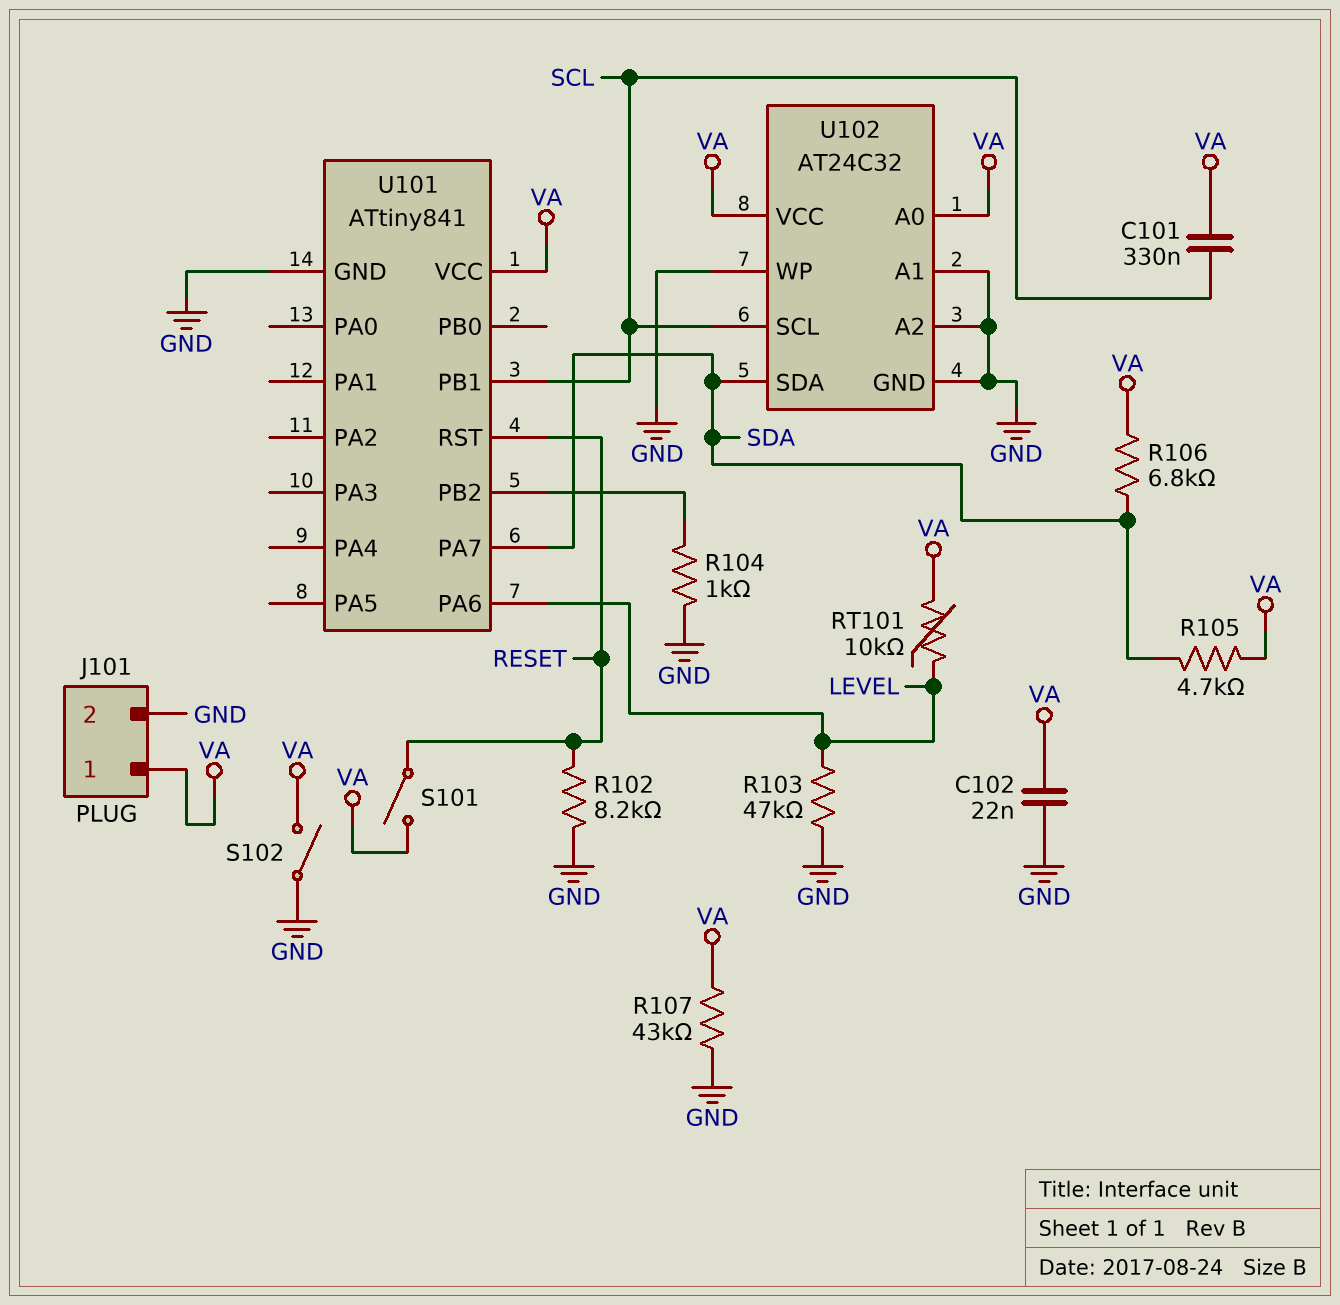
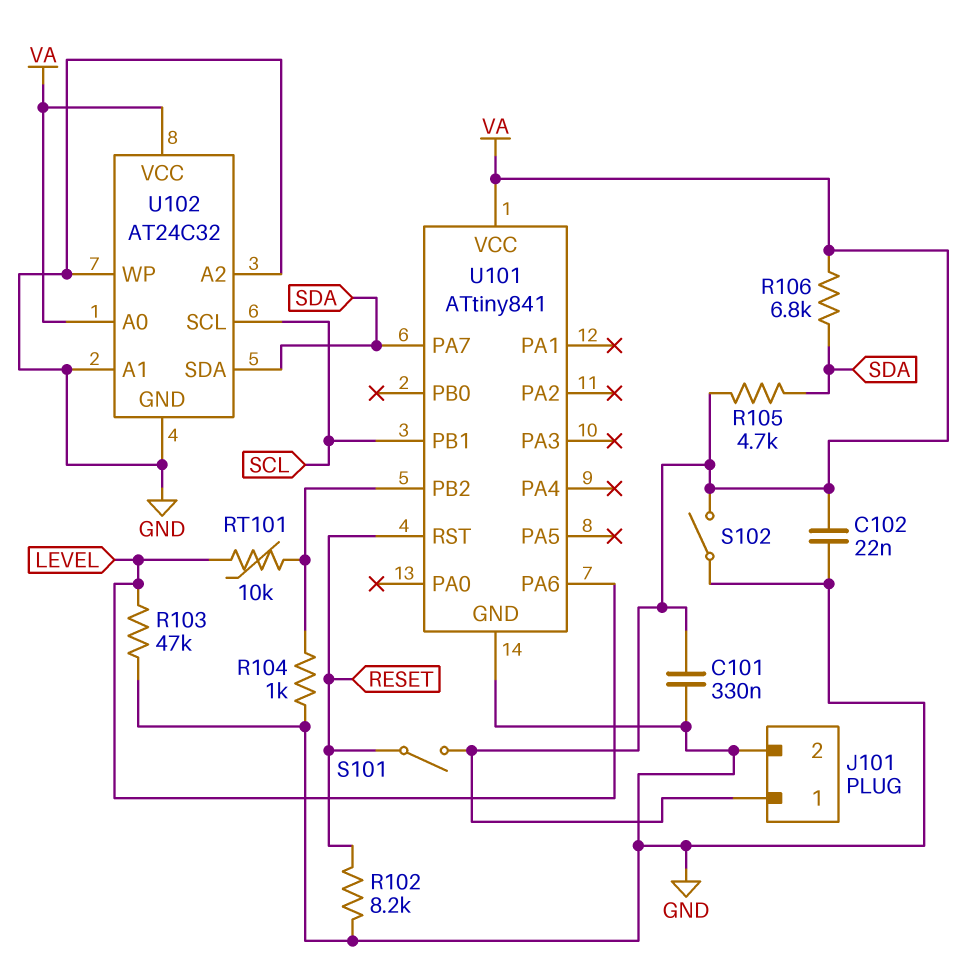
C101: 330nF (SCL, VA) -> 330nF (GND, VA)
R107: 43k (GND, VA) -> none
RT101: 10k (LEVEL, VA) -> 10k (LEVEL, U101/PB2)

